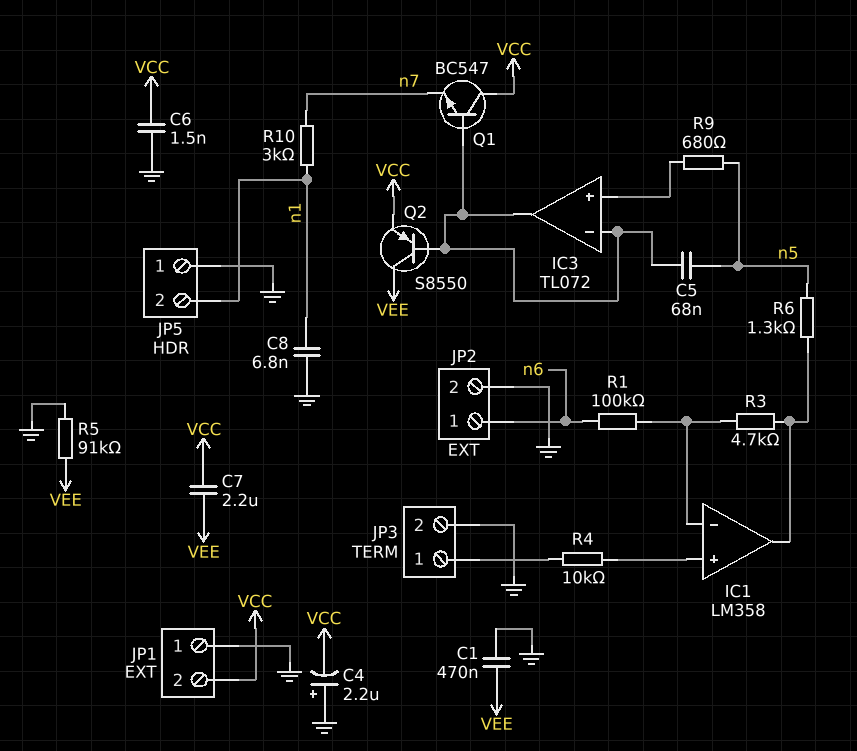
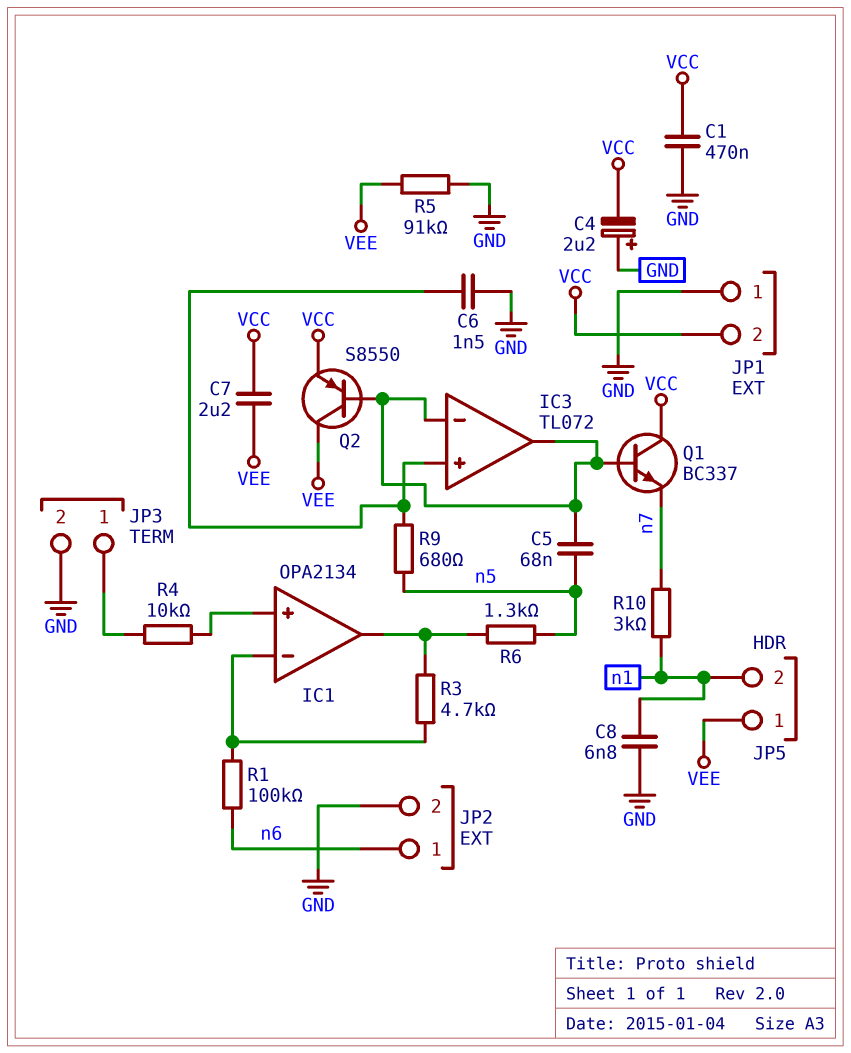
C1: 470nF (GND, VEE) -> 470nF (GND, VCC)
C6: 1.5nF (GND, VCC) -> 1.5nF (GND, IC3/in+)
IC1: LM358 -> OPA2134
JP5 pin 1: GND -> VEE
Q1: NPN BC547 (B IC3/in-, C VCC, E n7) -> NPN BC337 (B IC3/in-, C VCC, E n7)

